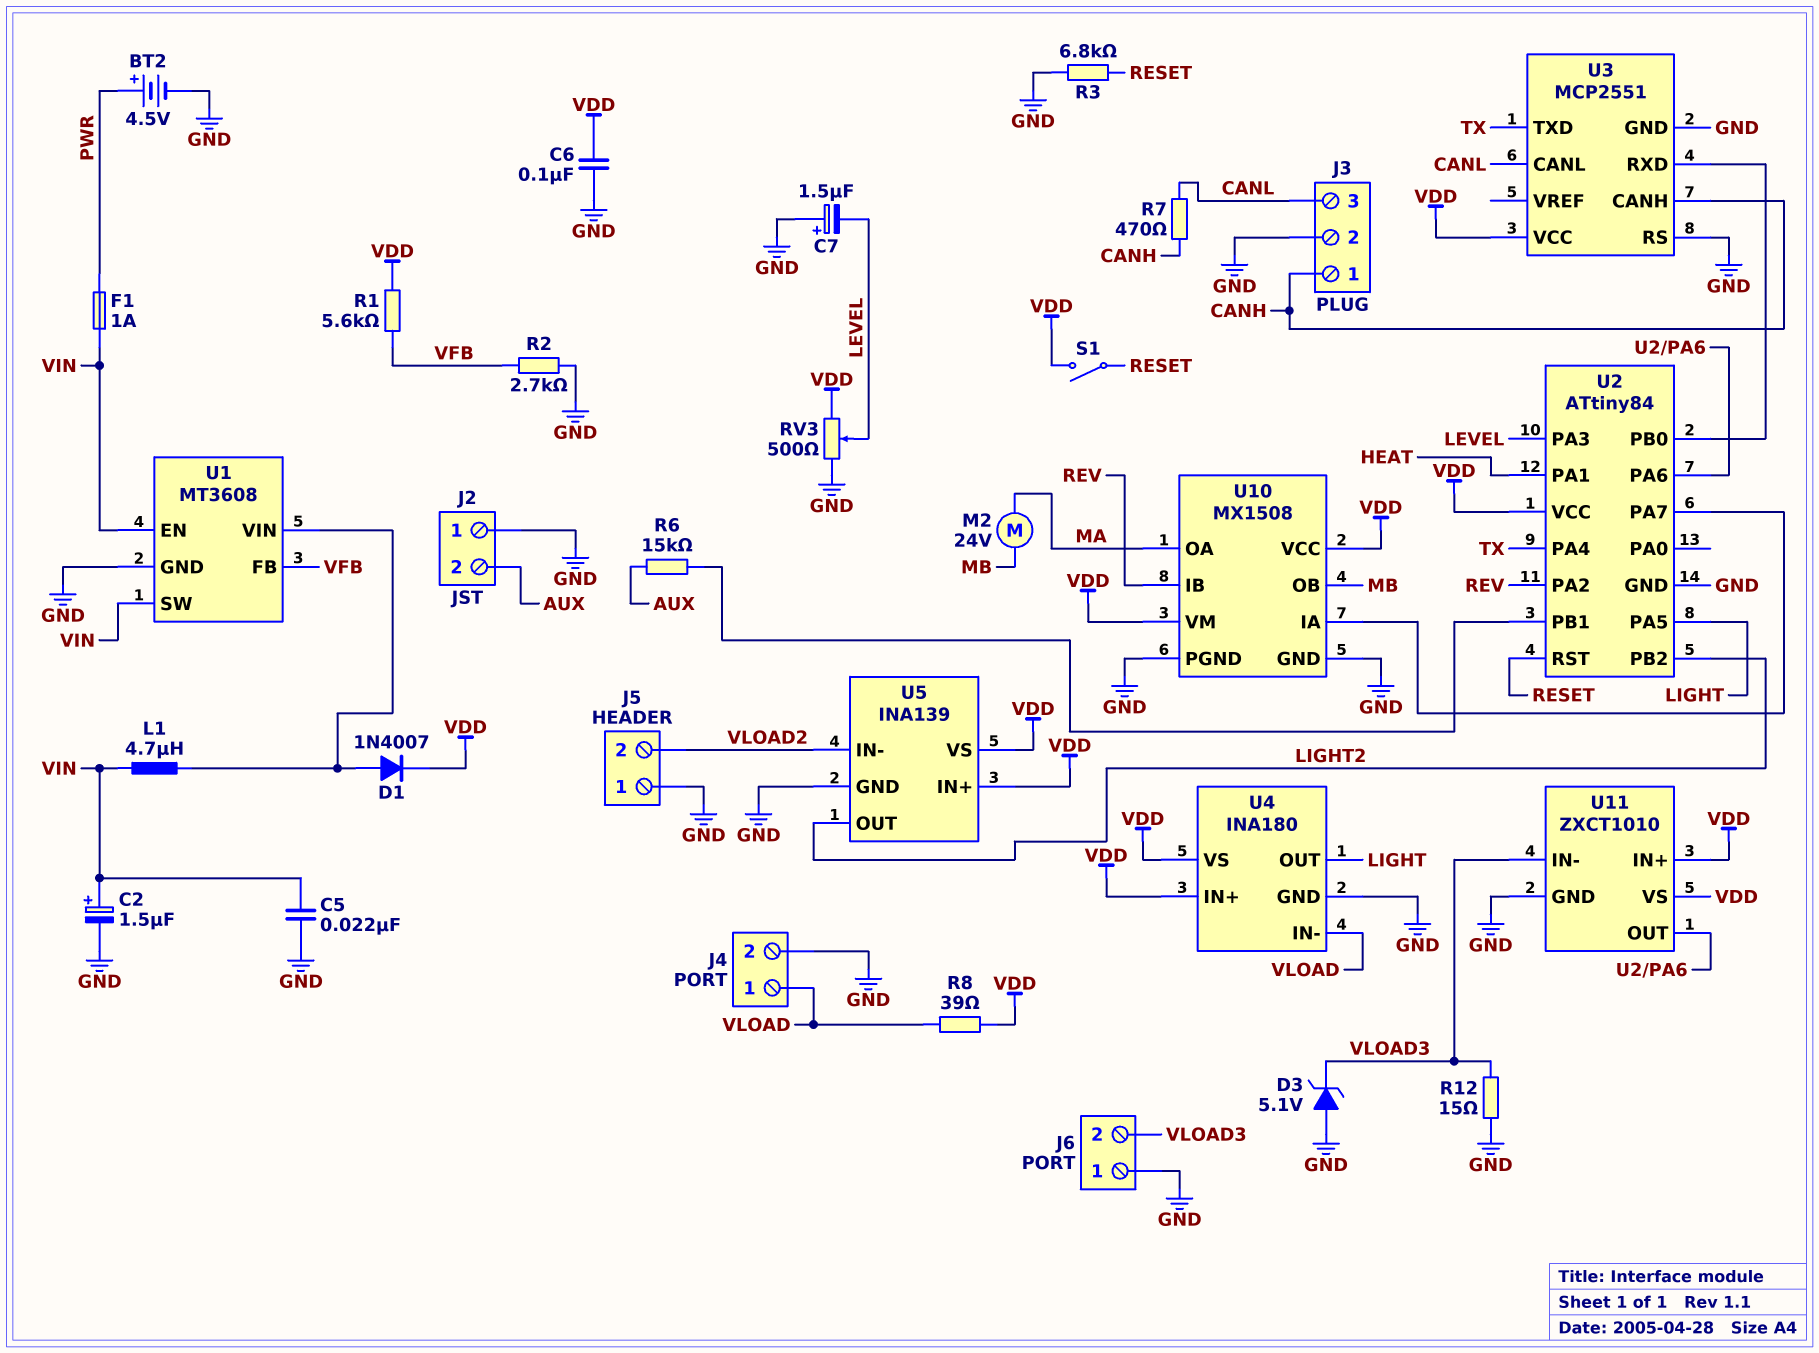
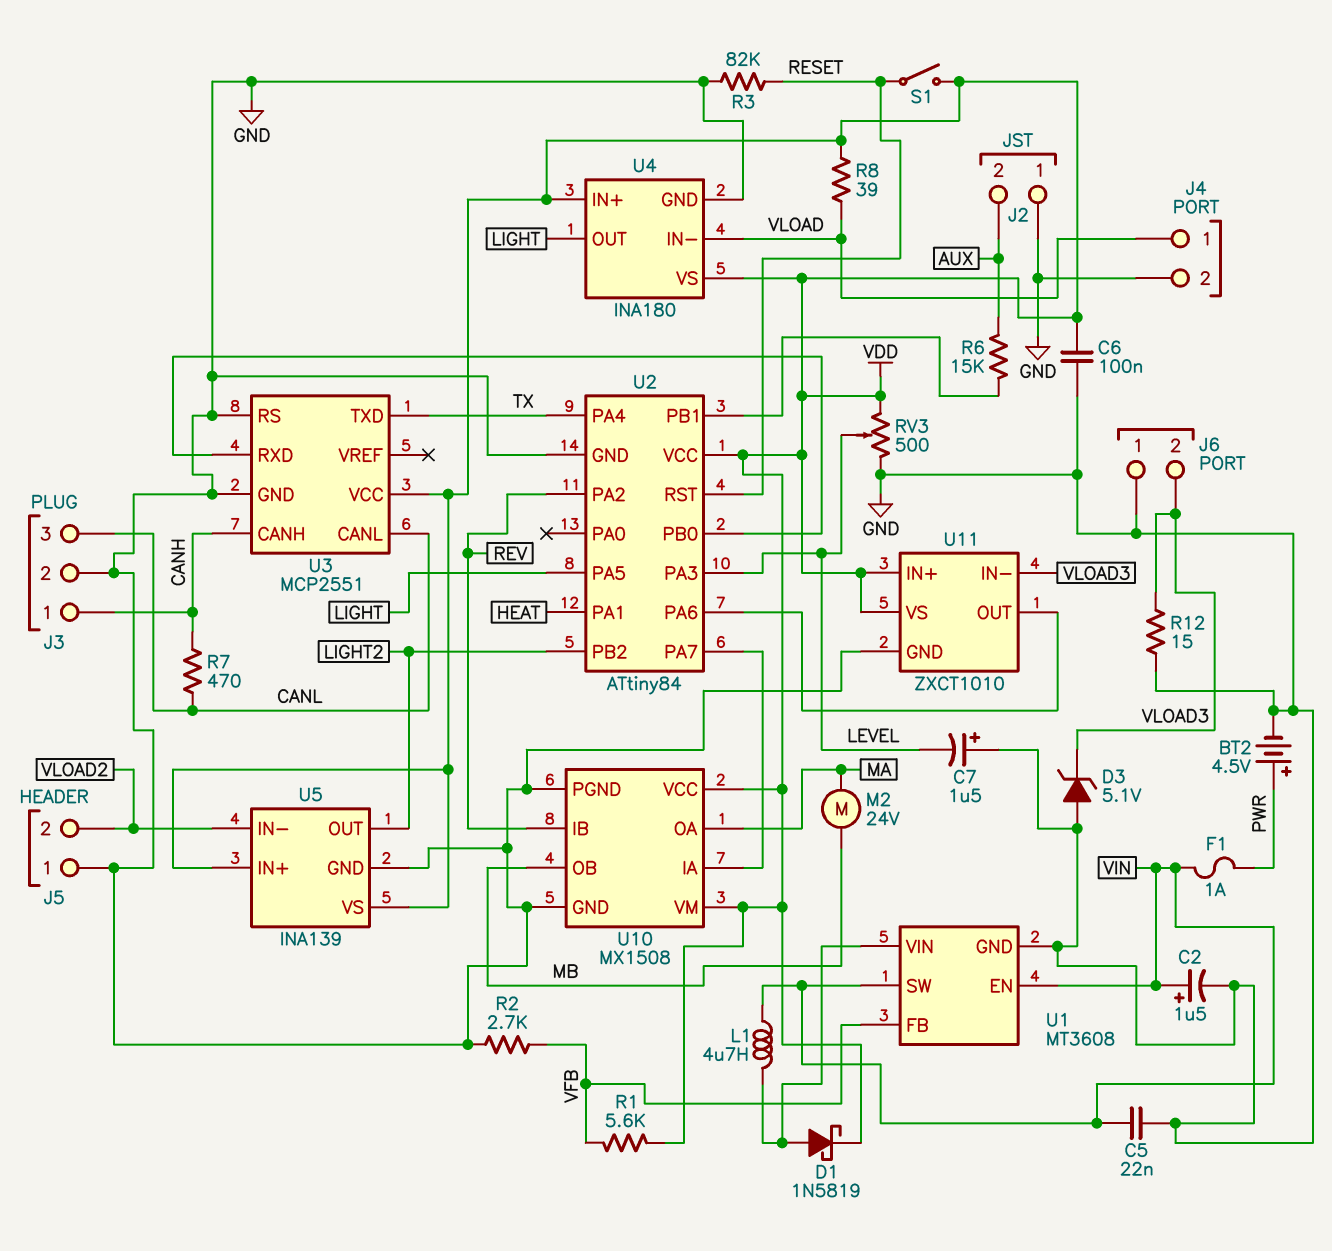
D1: diode 1N4007 (A U1/VIN, K VDD) -> schottky 1N5819 (A U1/VIN, K VDD)
R3: 6.8k (GND, RESET) -> 82k (GND, RESET)

